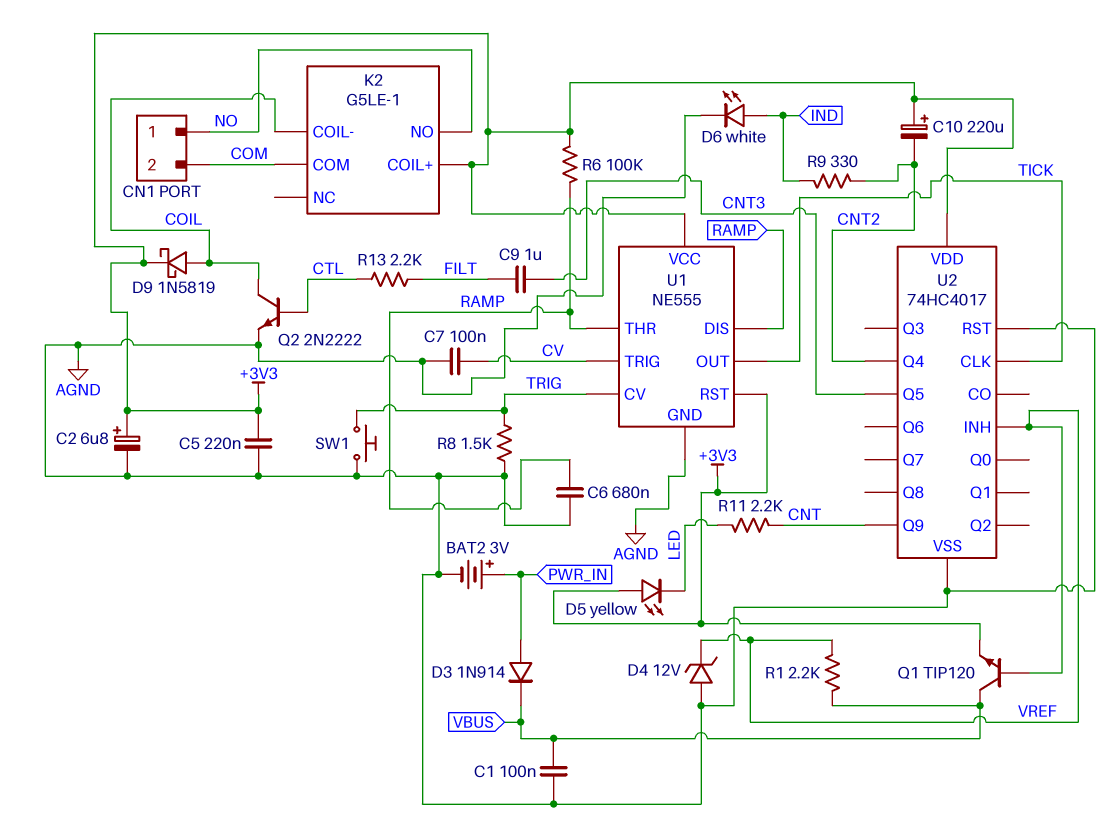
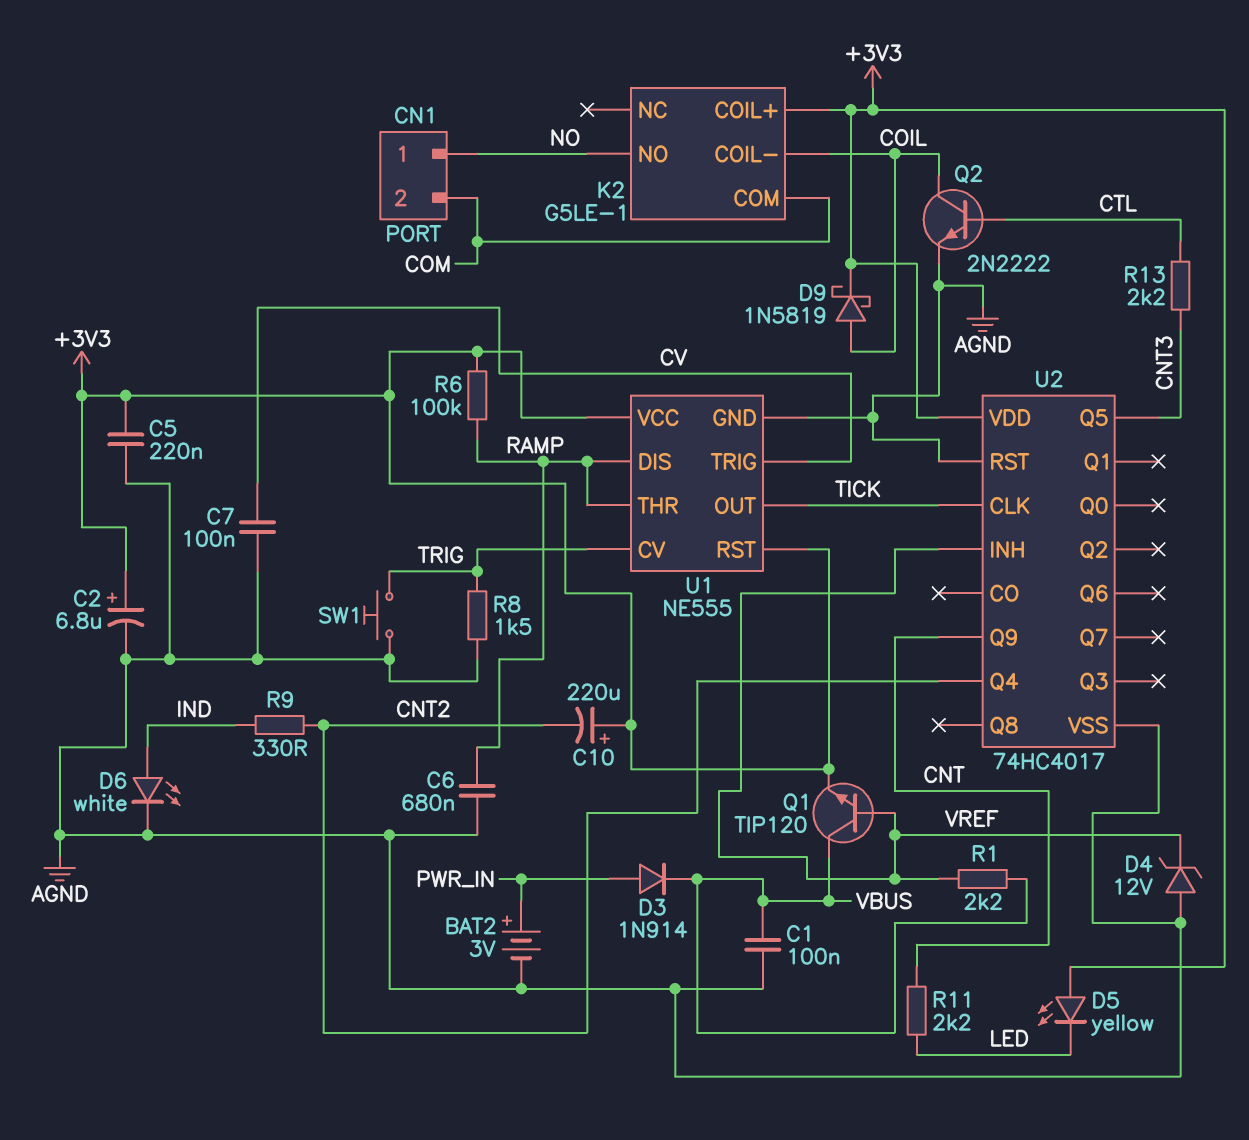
C9: 1uF (CNT3, FILT) -> none
R13: 2.2k (CTL, FILT) -> 2.2k (CNT3, CTL)

